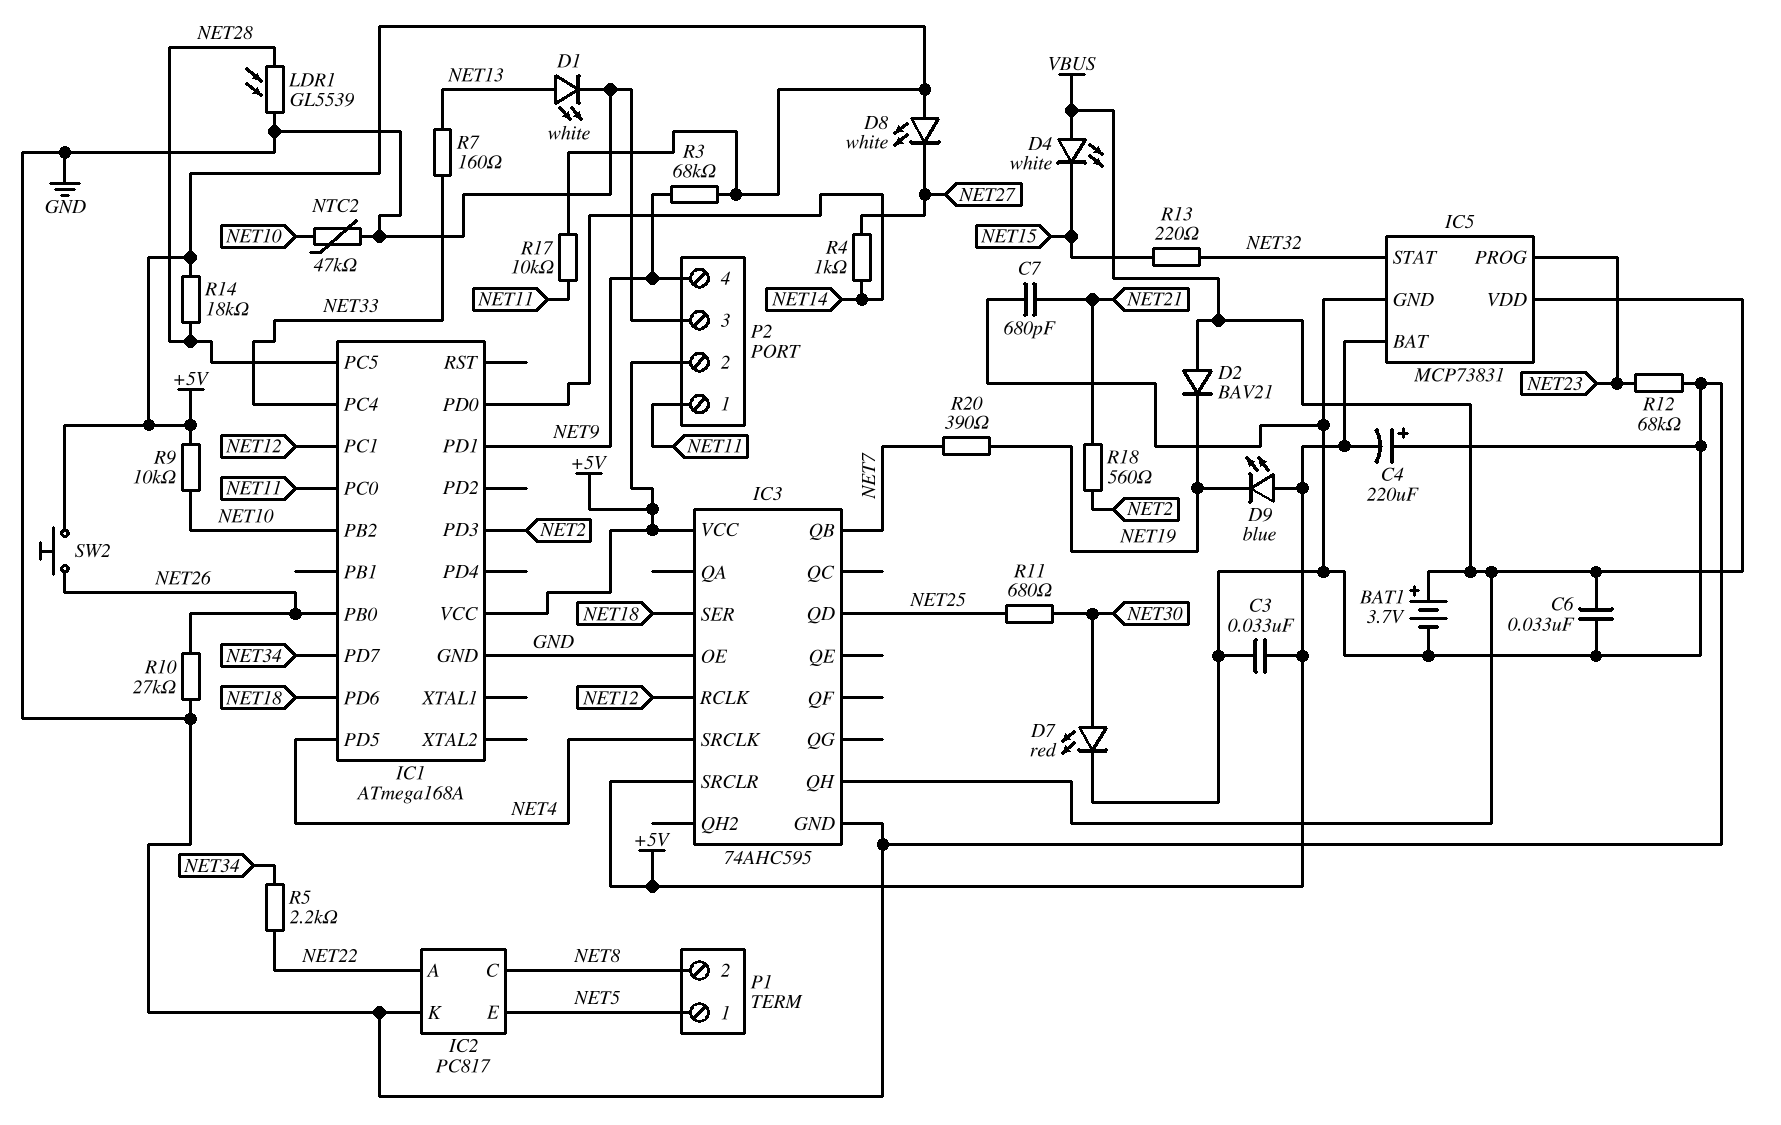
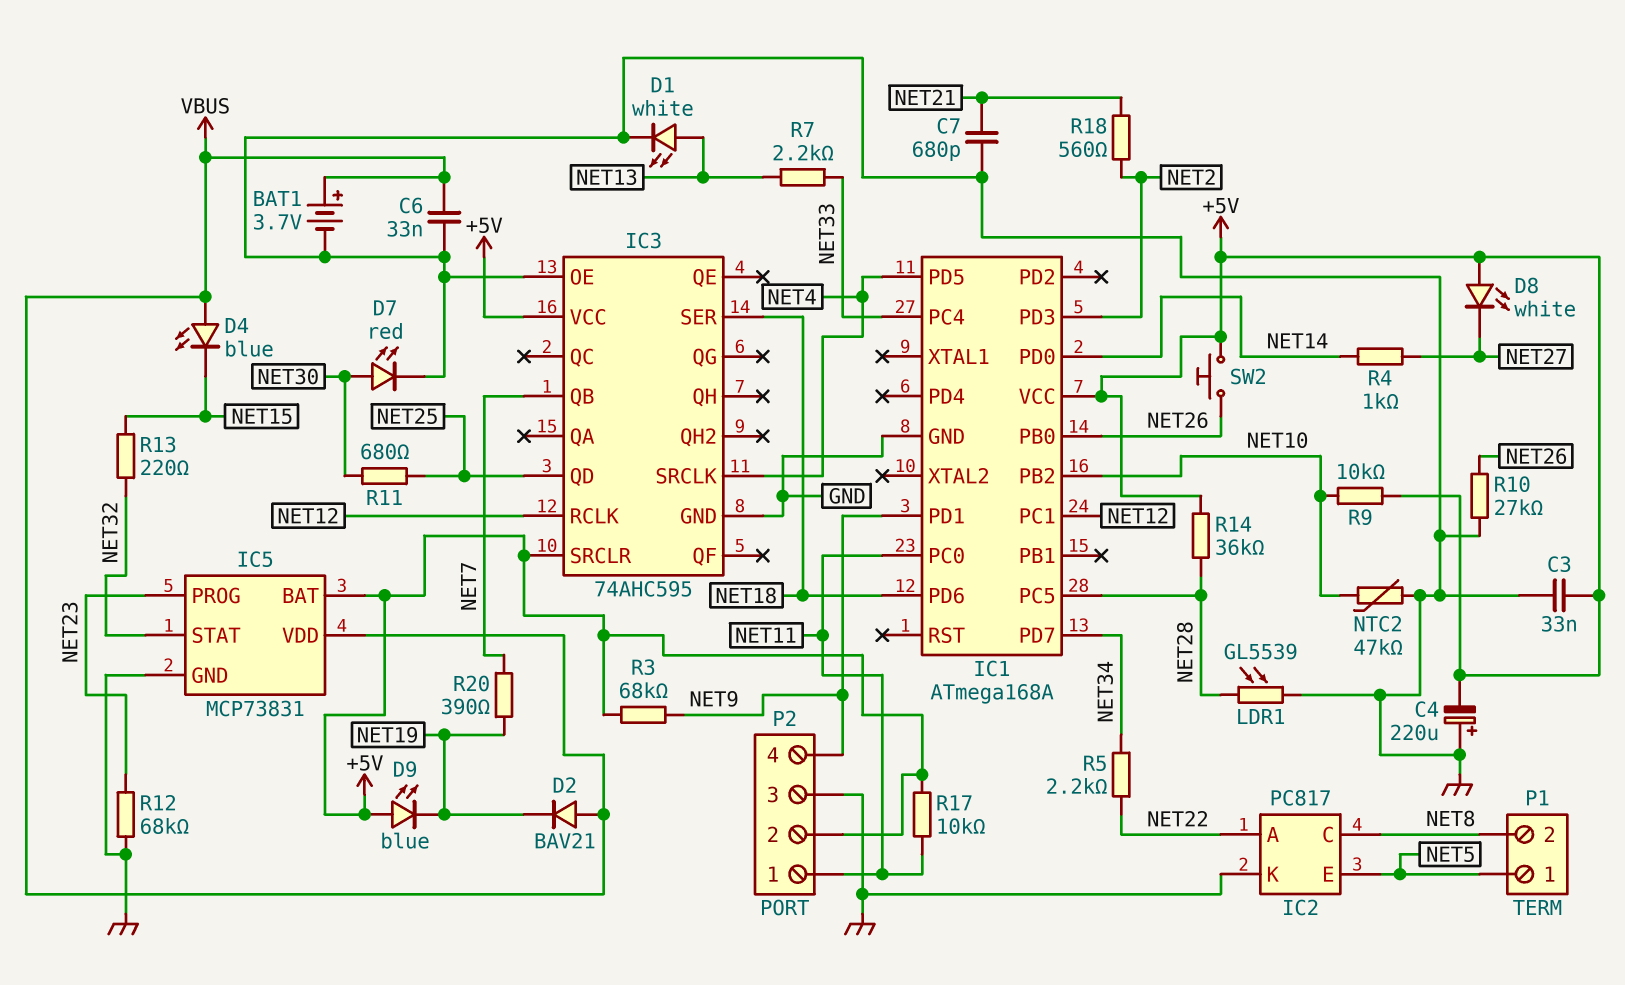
D4: LED white (A VBUS, K NET15) -> LED blue (A VBUS, K NET15)
IC3 pin QH: VBUS -> none
R7: 160 (NET13, NET33) -> 2.2k (NET13, NET33)
R14: 18k (+5V, NET28) -> 36k (+5V, NET28)

